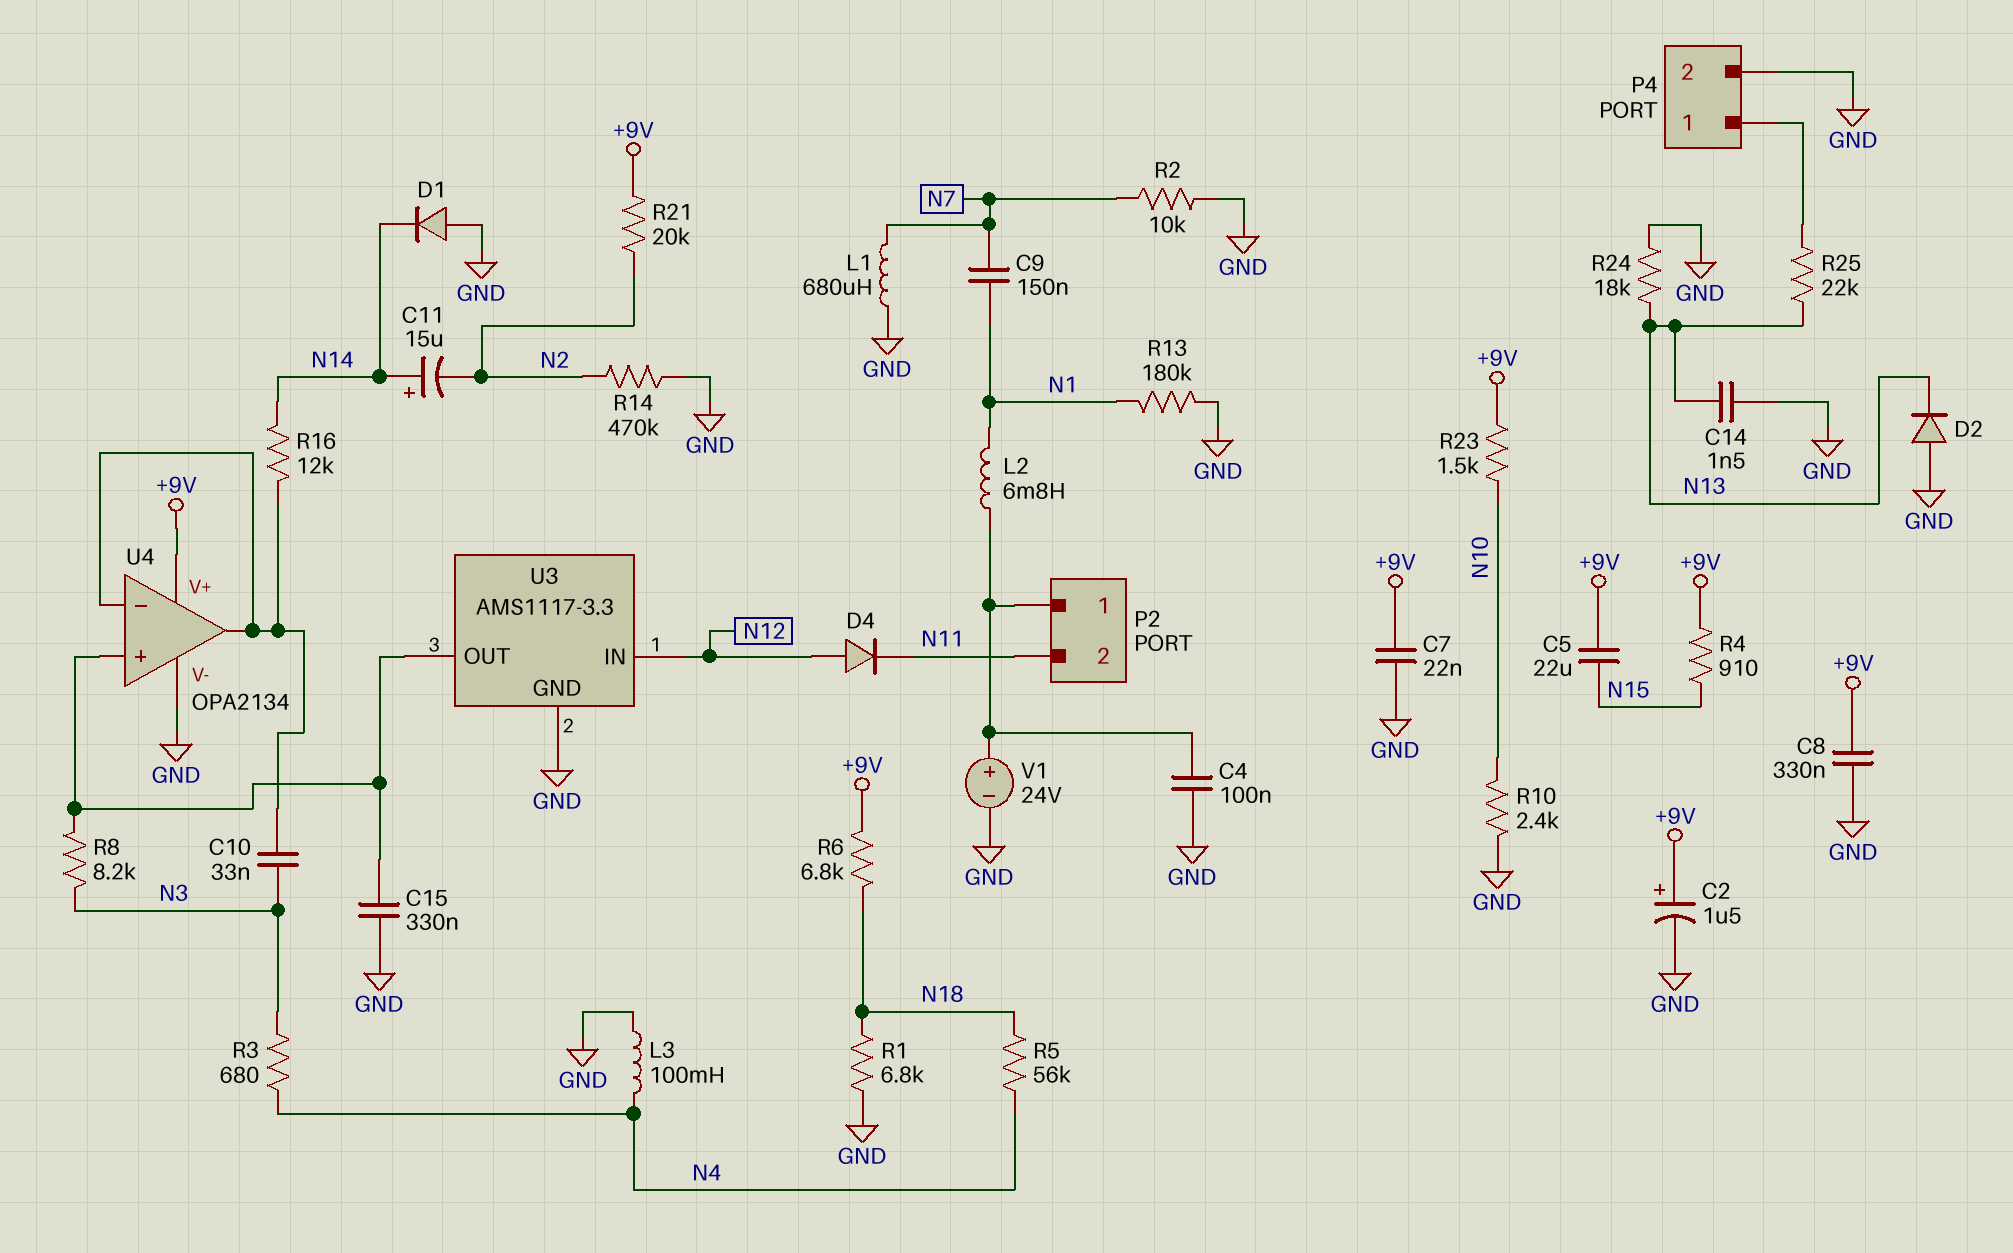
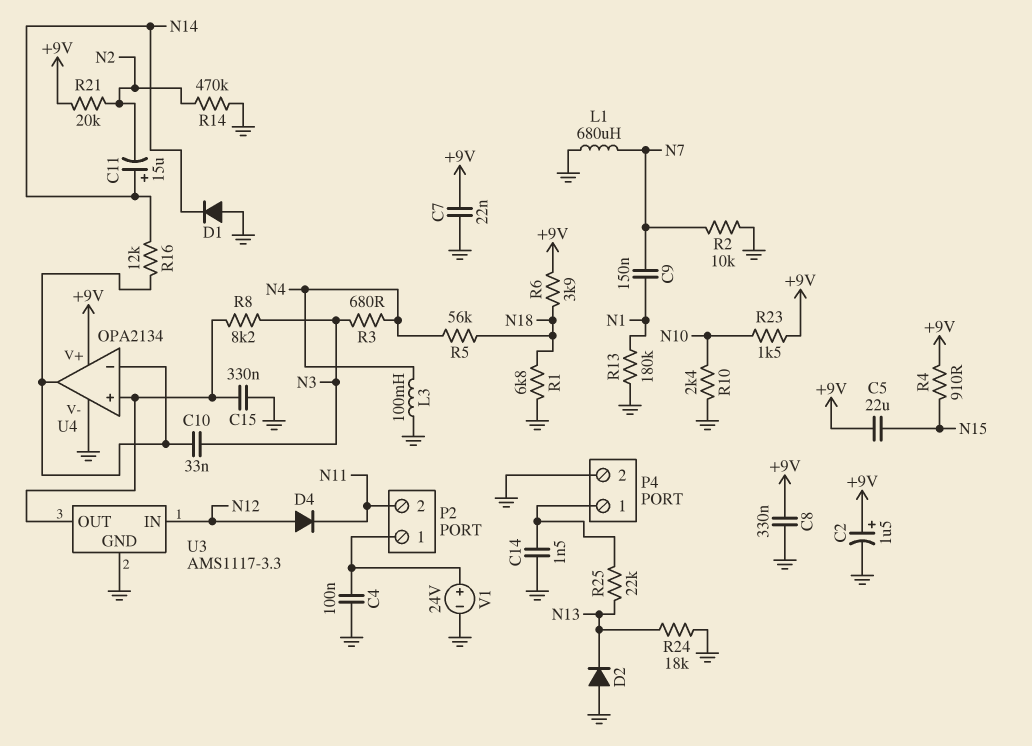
C14: 1.5nF (GND, N13) -> 1.5nF (GND, P4/1)
L2: 6.8mH (N1, P2/1) -> none
R6: 6.8k (+9V, N18) -> 3.9k (+9V, N18)

